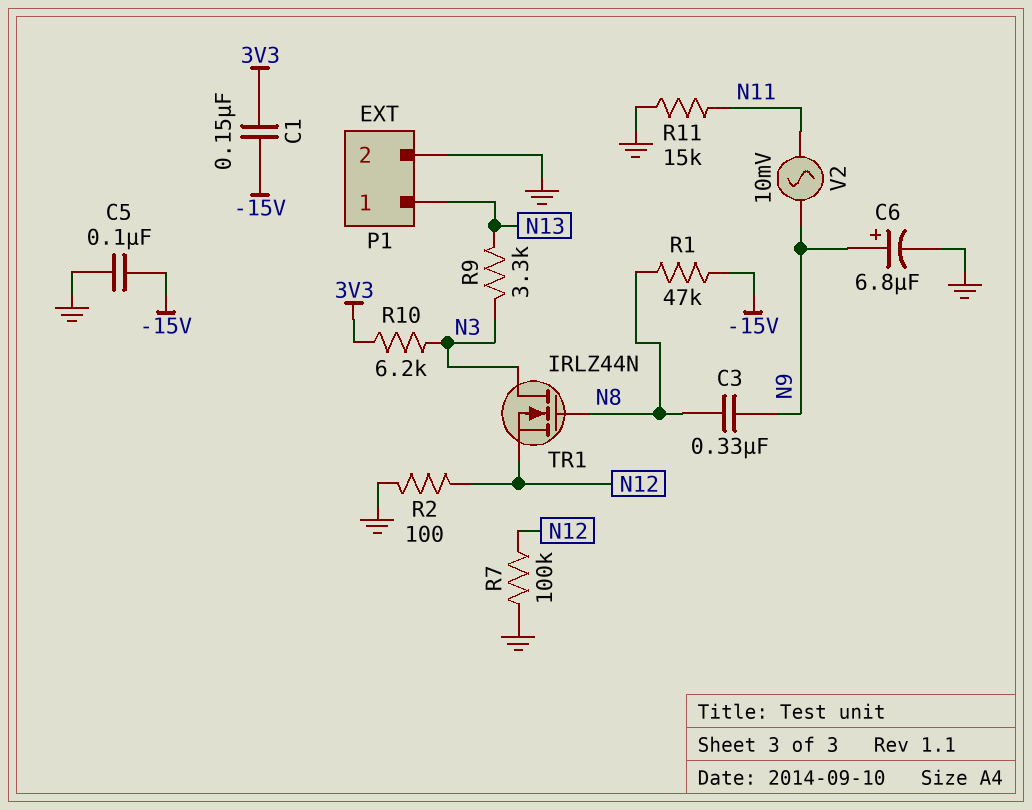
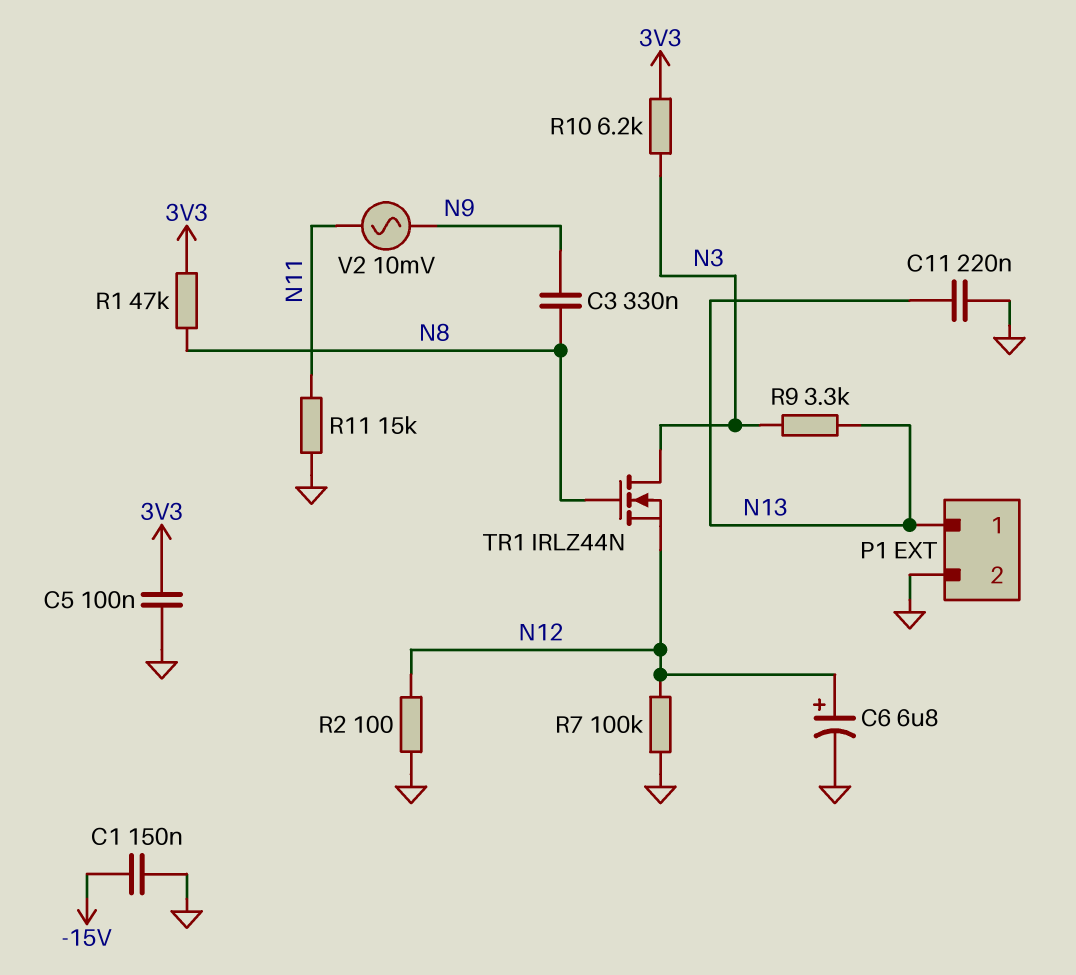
C1: 150nF (-15V, 3V3) -> 150nF (-15V, GND)
C5: 100nF (-15V, GND) -> 100nF (3V3, GND)
C6: 6.8uF (plus N9, minus GND) -> 6.8uF (plus N12, minus GND)
C11: none -> 220nF (GND, N13)
R1: 47k (-15V, N8) -> 47k (3V3, N8)

